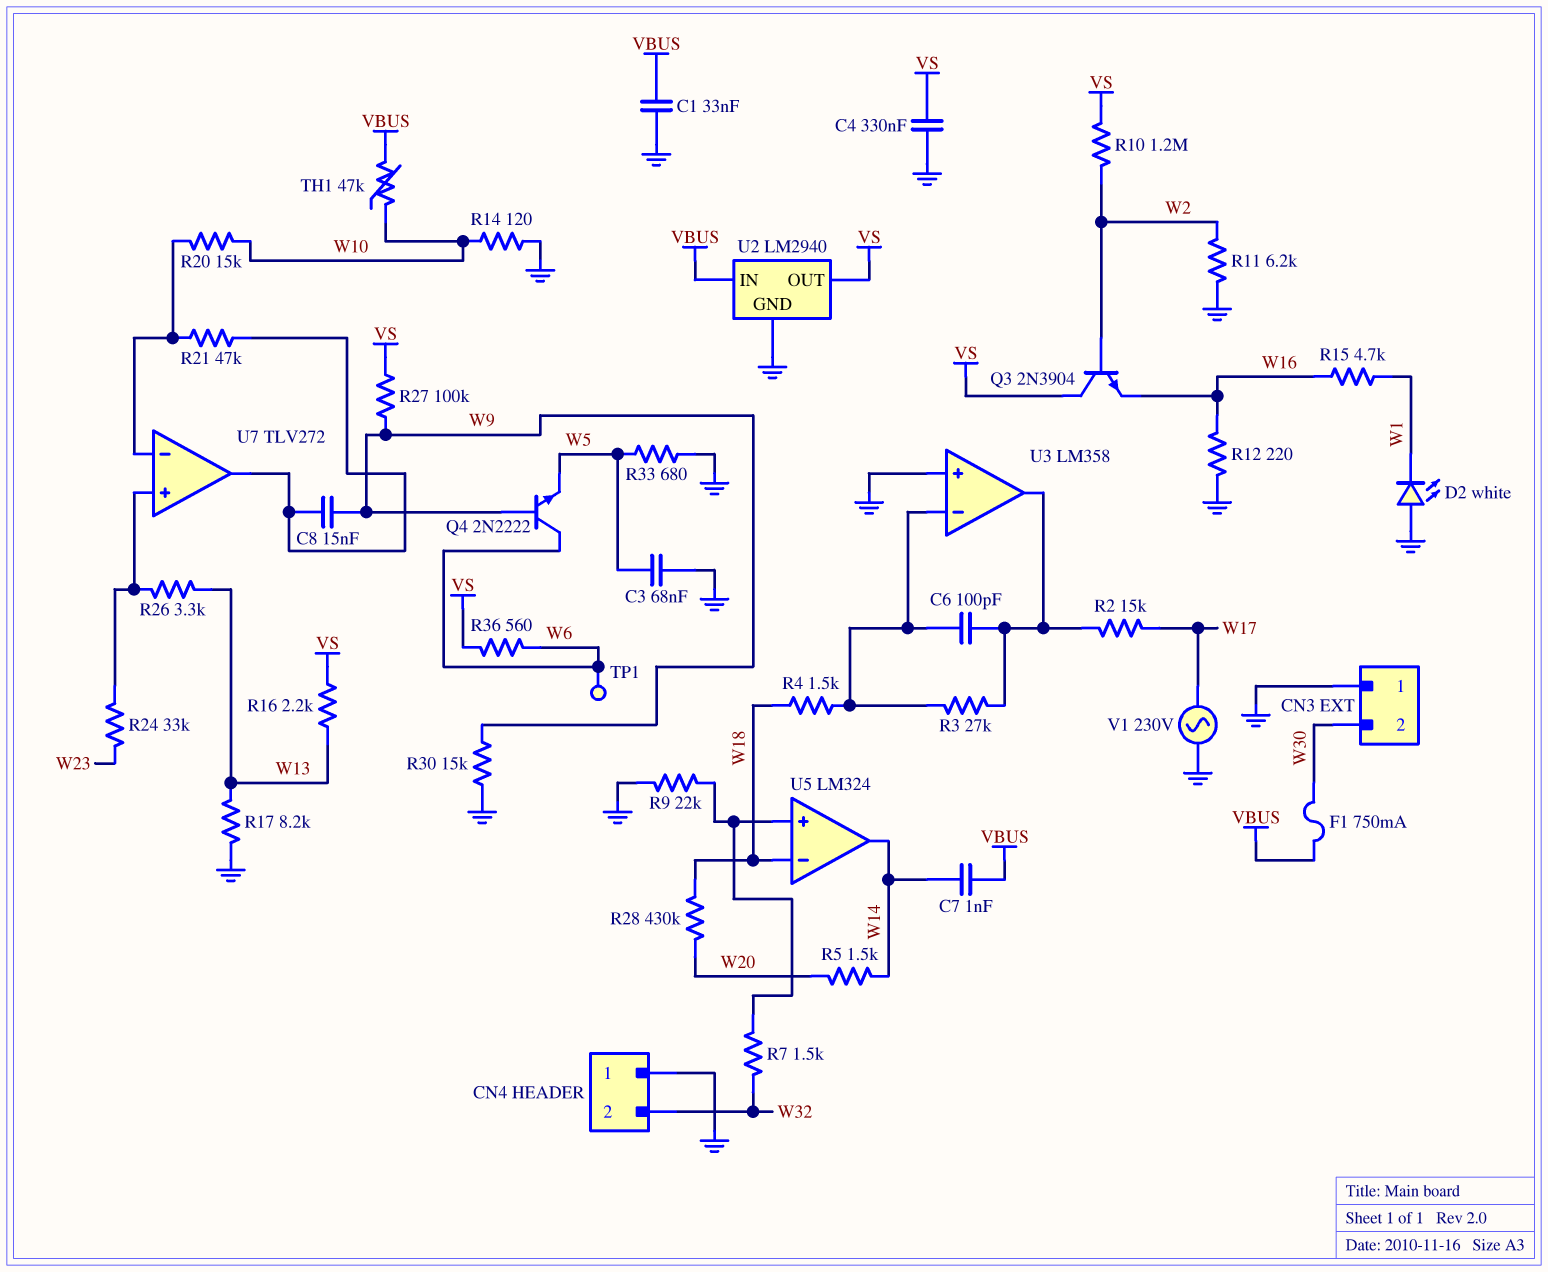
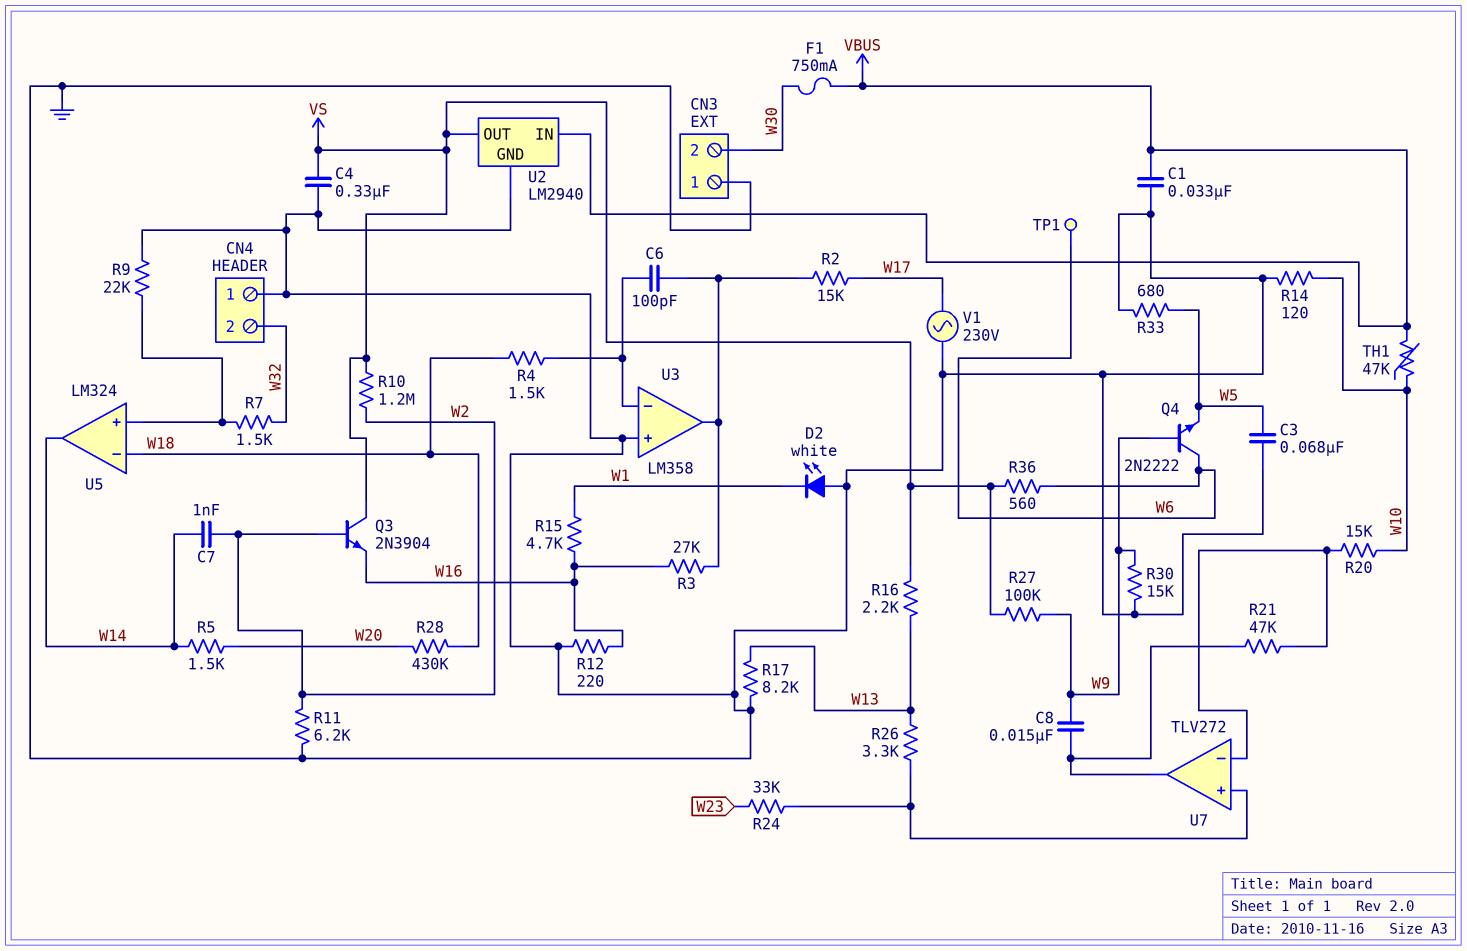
C7: 1nF (VBUS, W14) -> 1nF (W2, W14)
R3: 27k (U3/in-, U3/out) -> 27k (U3/out, W16)

